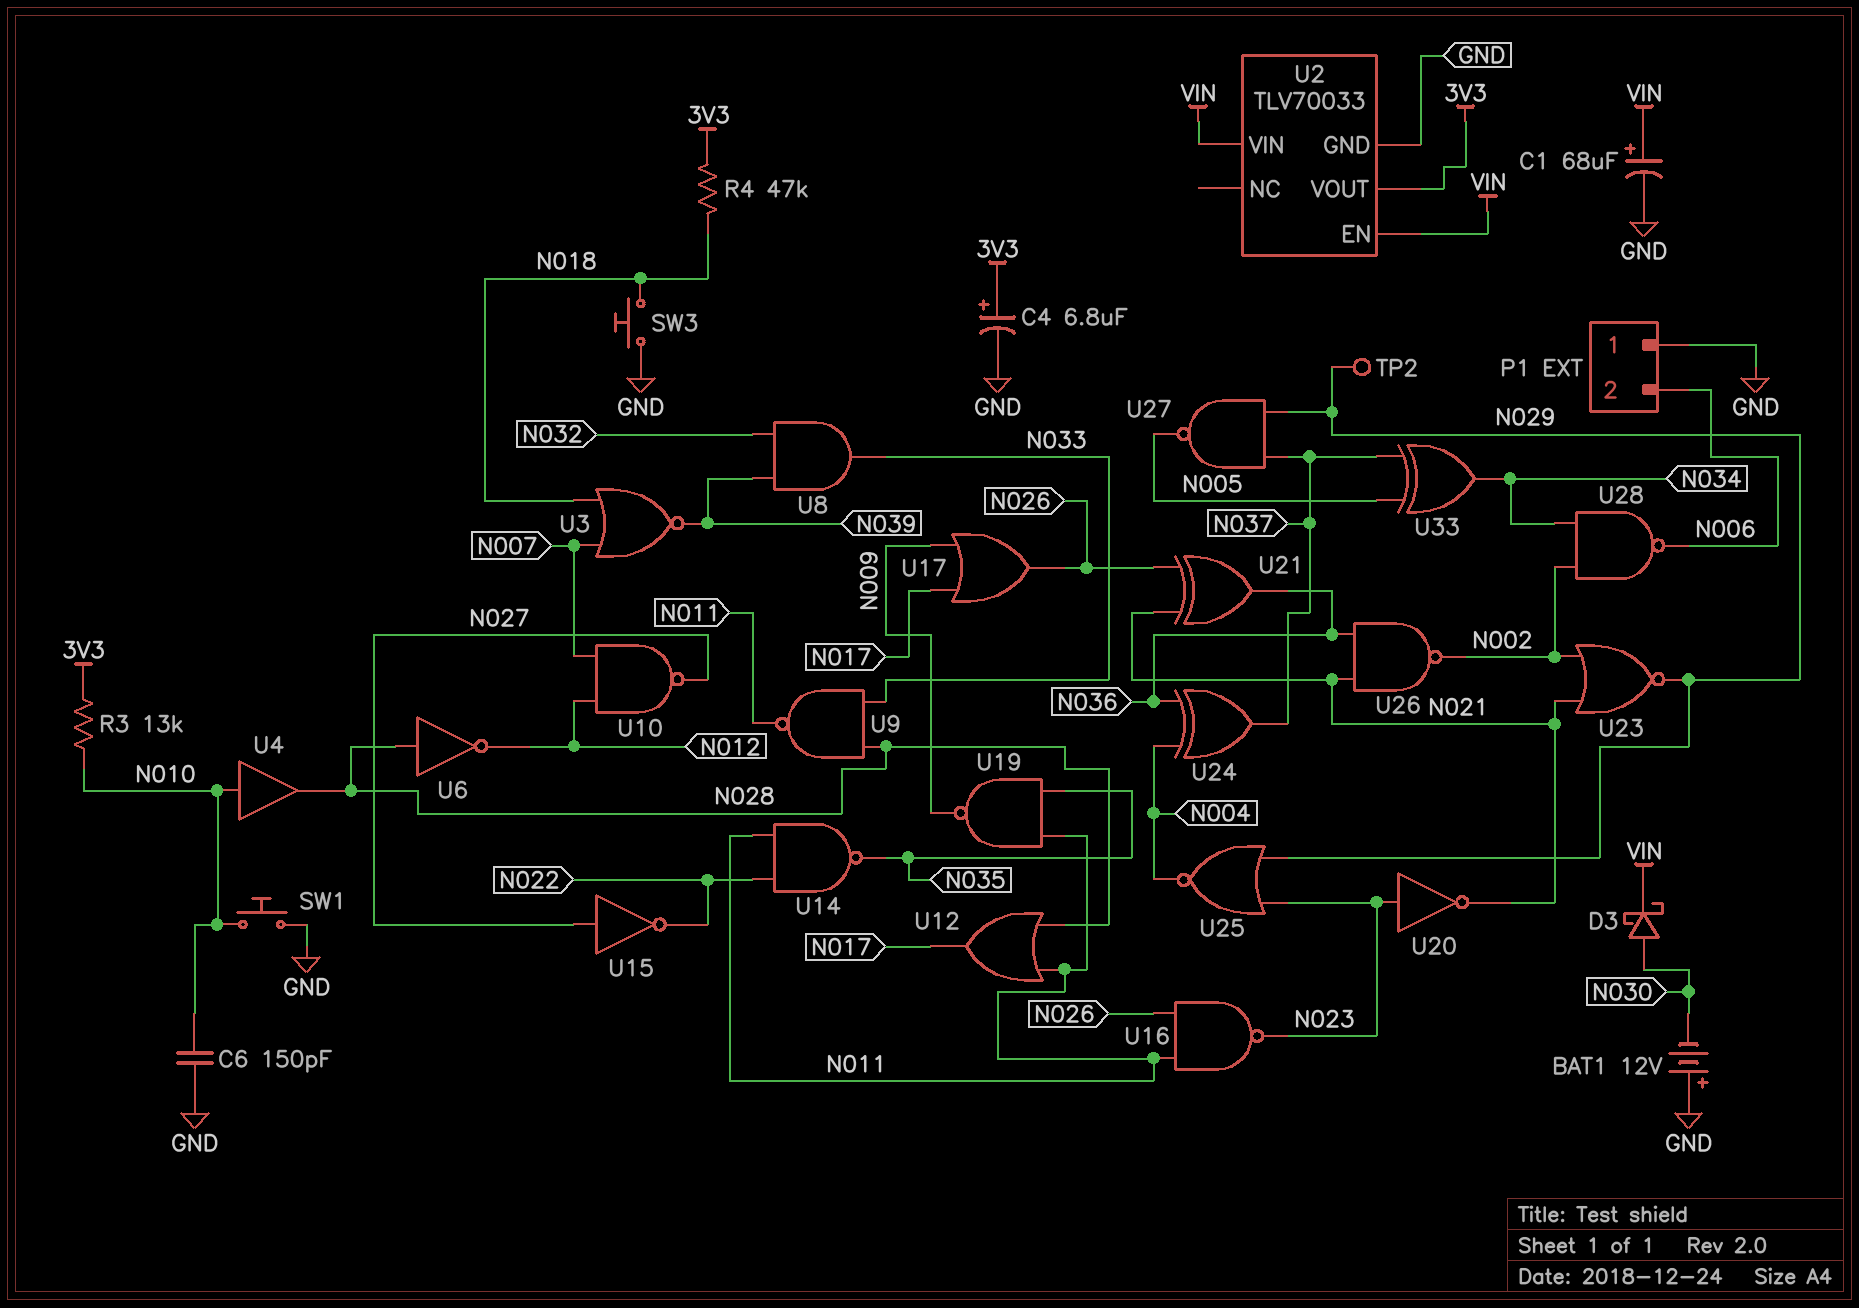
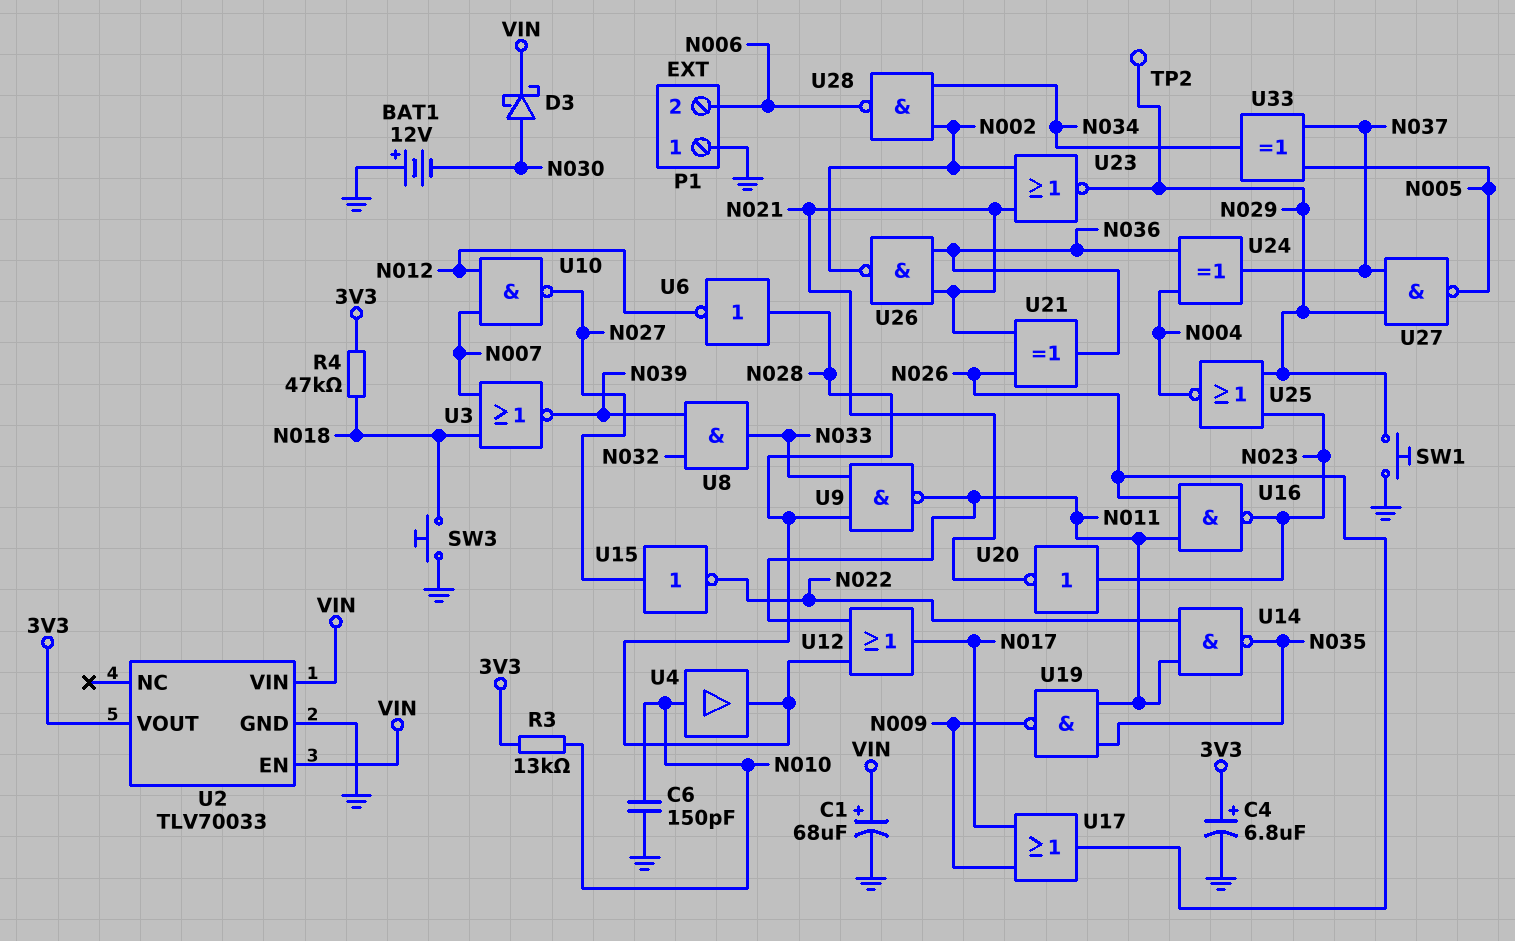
SW1: button (GND, N010) -> button (GND, N029)

